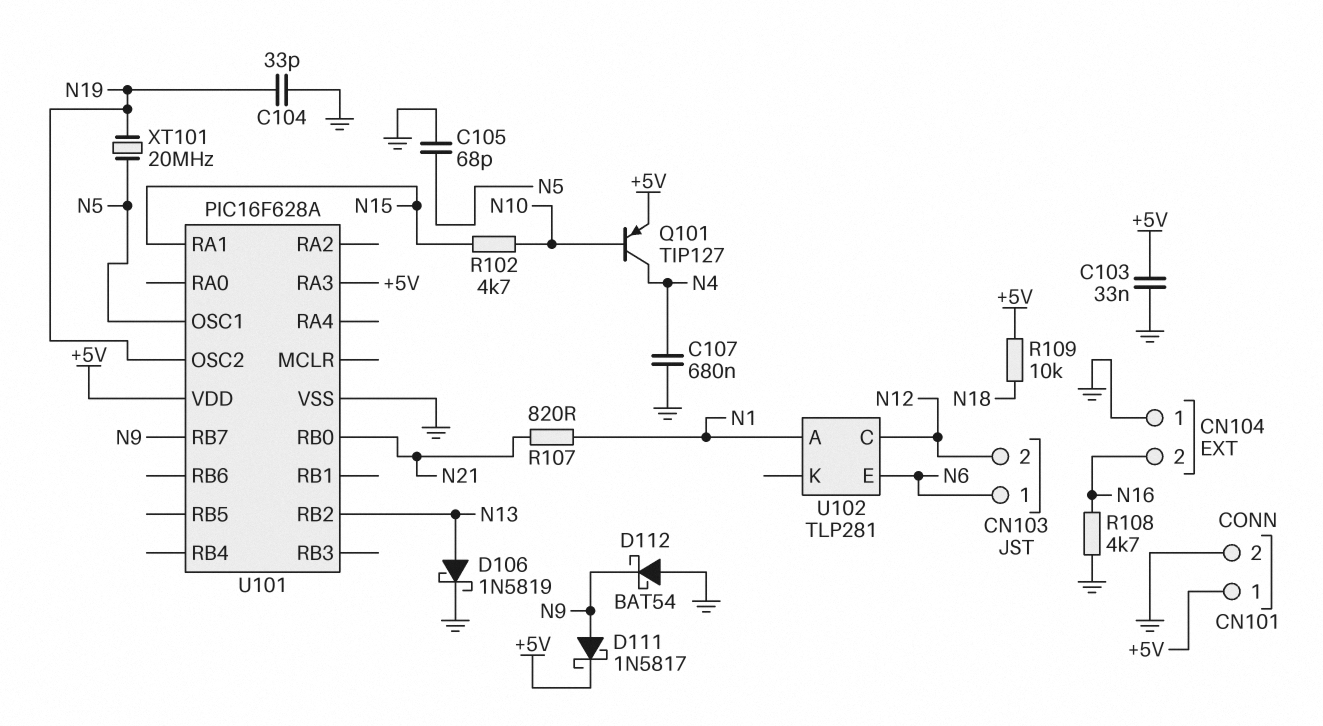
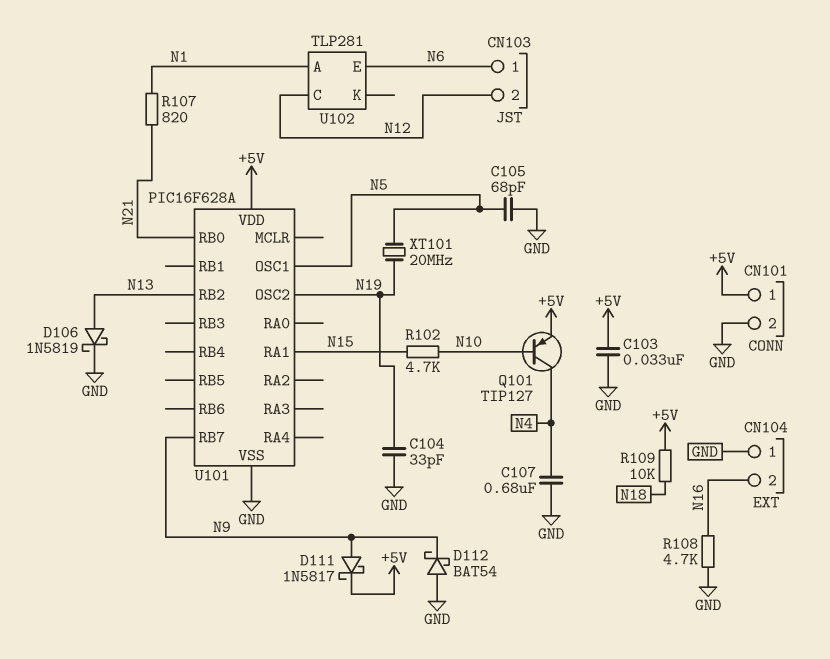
U101 pin RA3: +5V -> none

